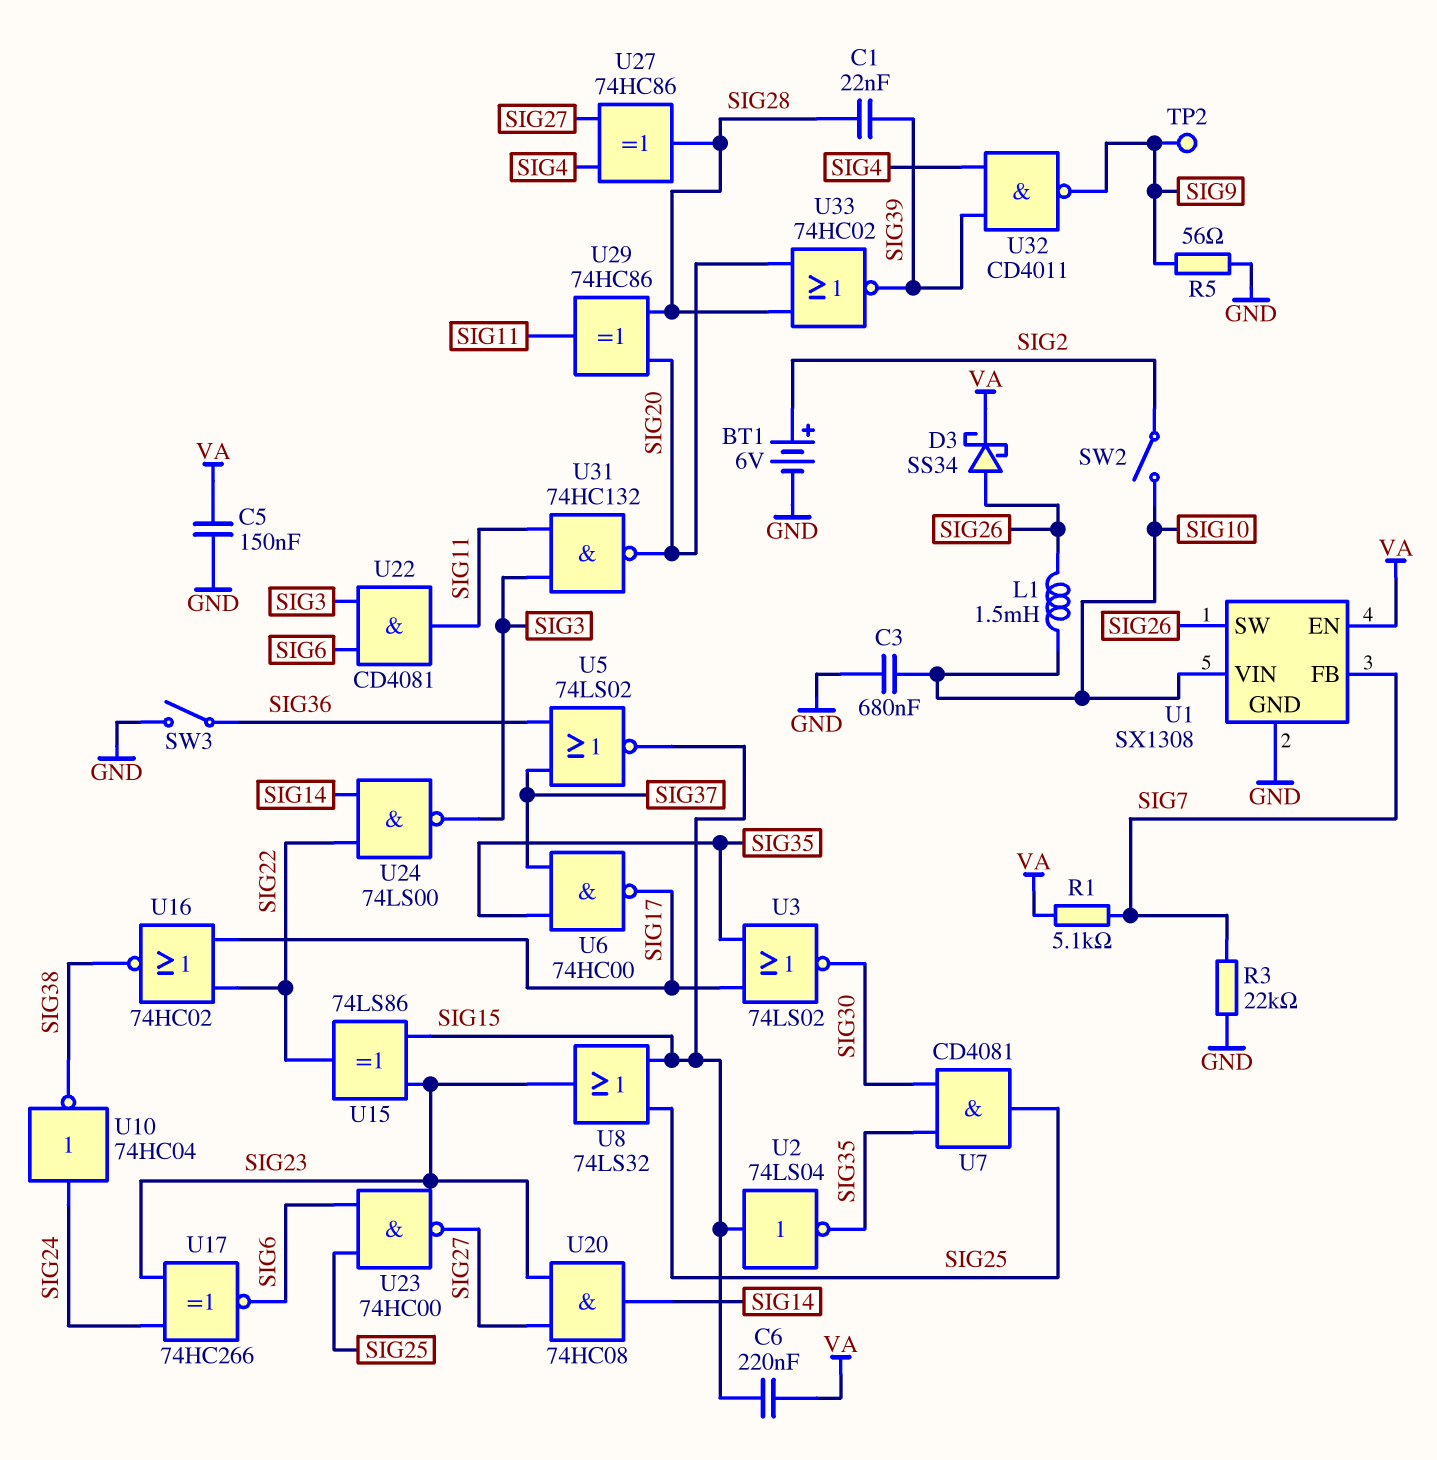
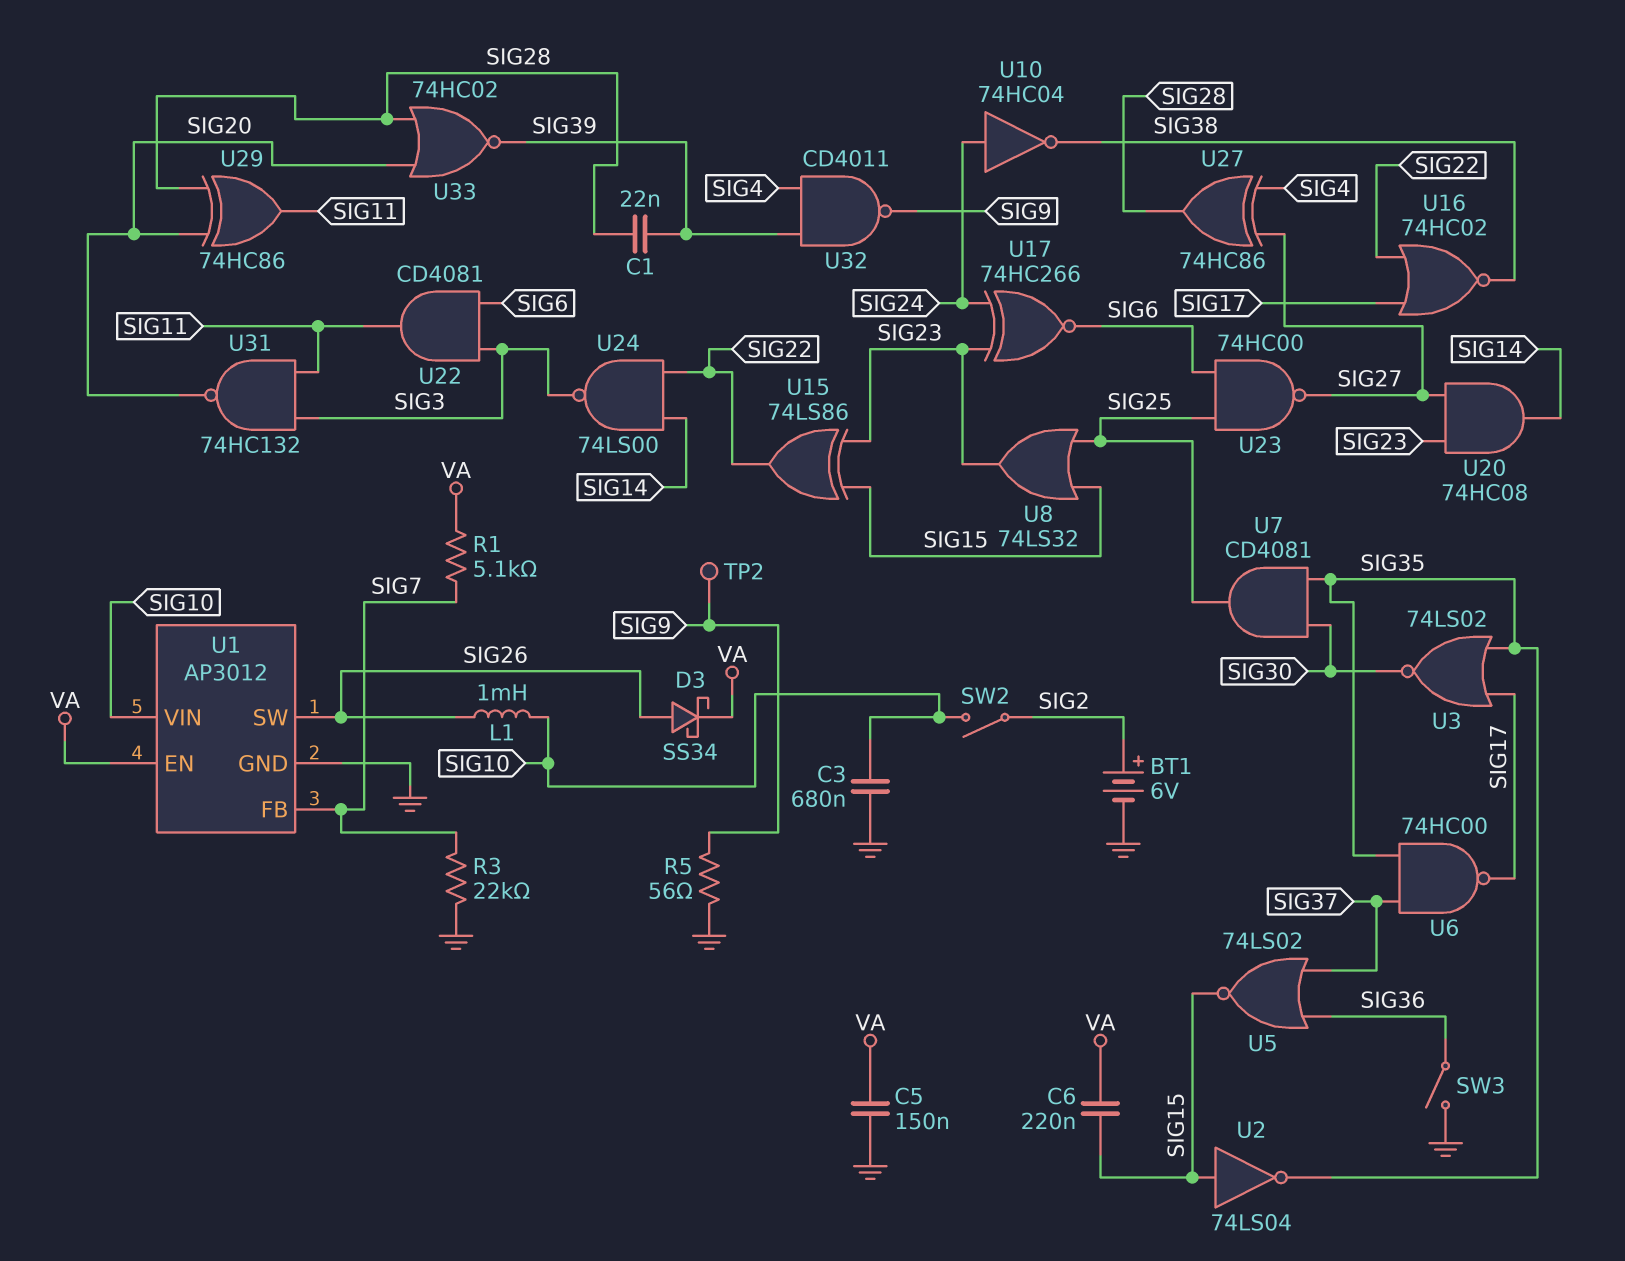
L1: 1.5mH (SIG10, SIG26) -> 1mH (SIG10, SIG26)
U1: SX1308 -> AP3012

